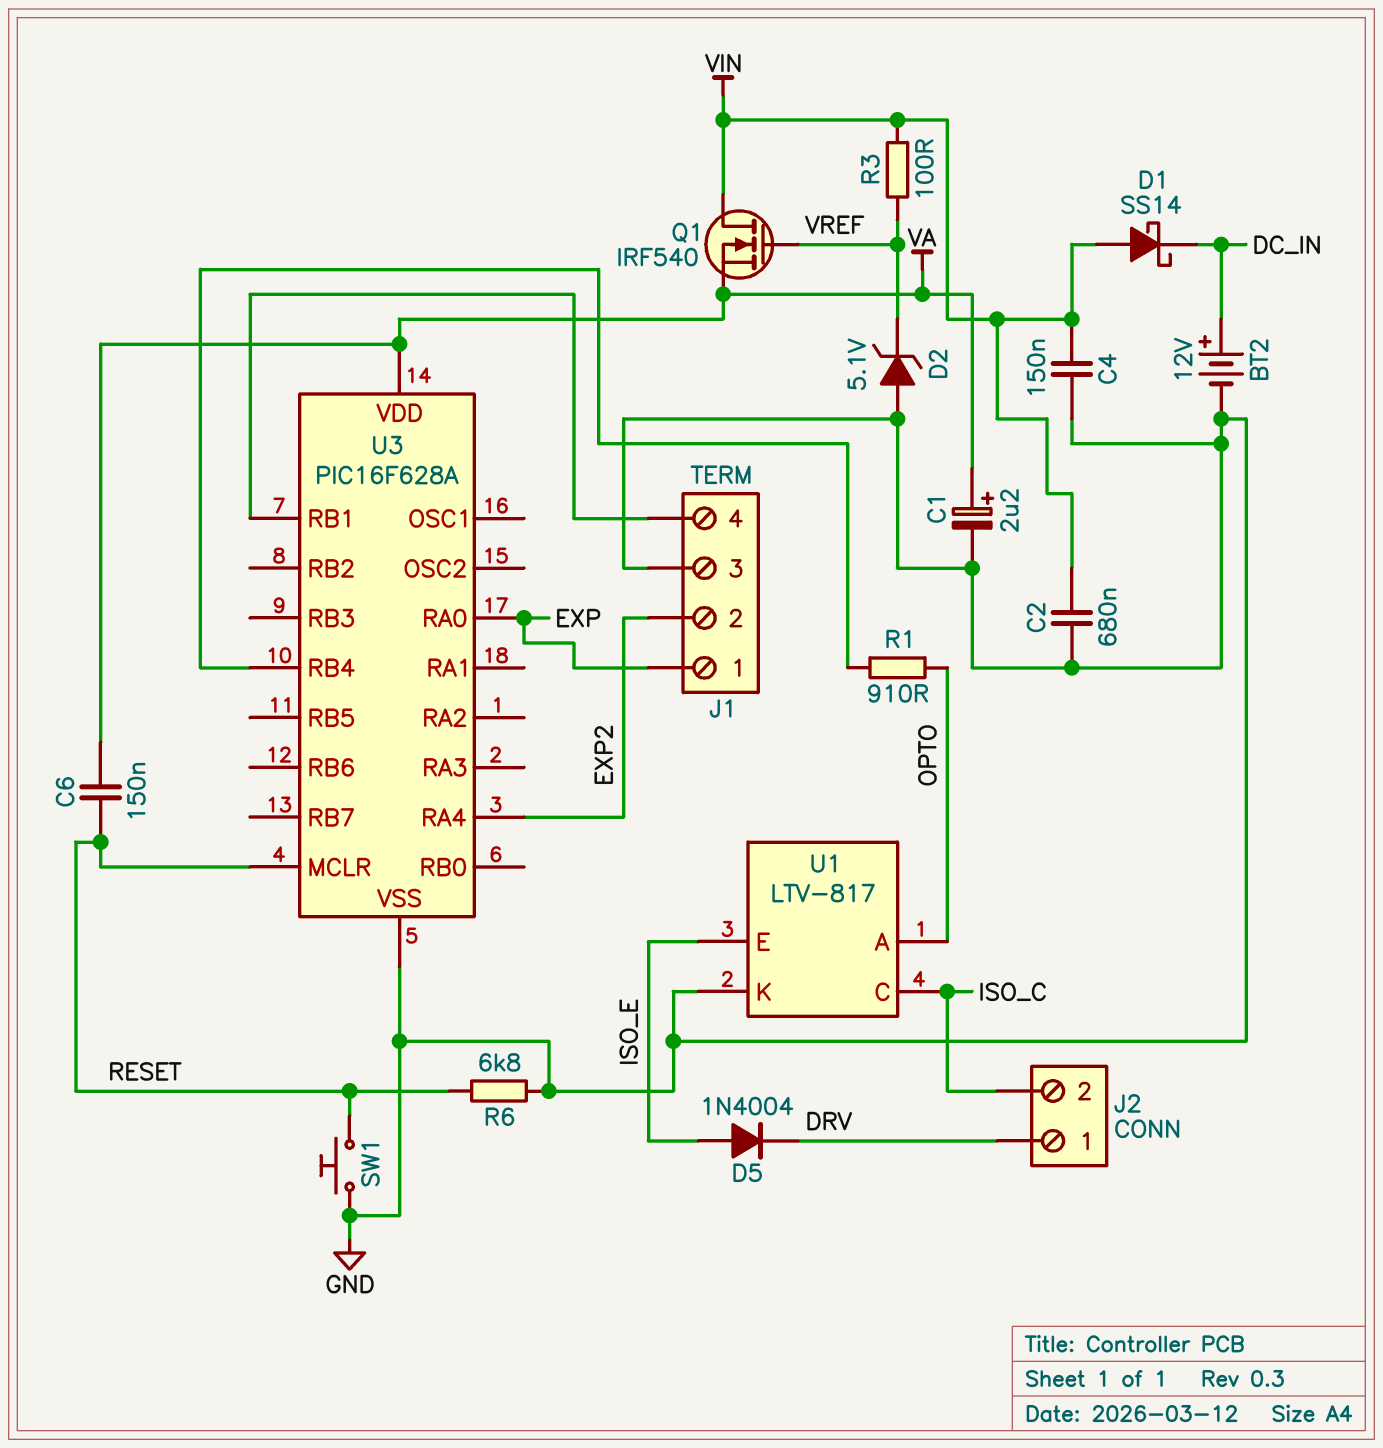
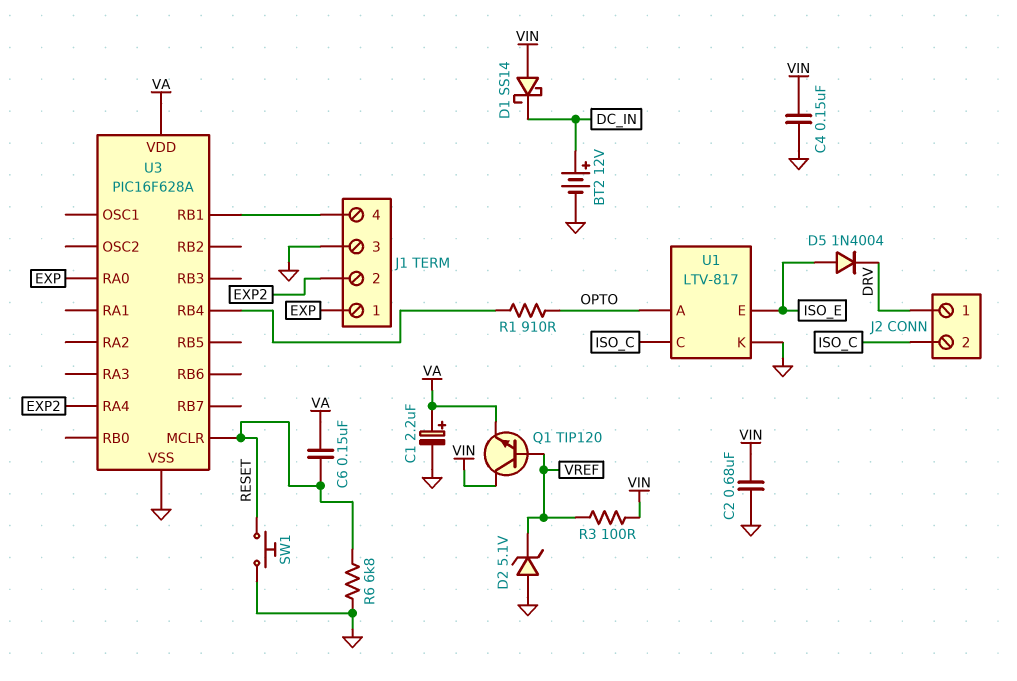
Q1: NMOS IRF540 (G VREF, D VIN, S VA) -> NPN TIP120 (B VREF, C VIN, E VA)

